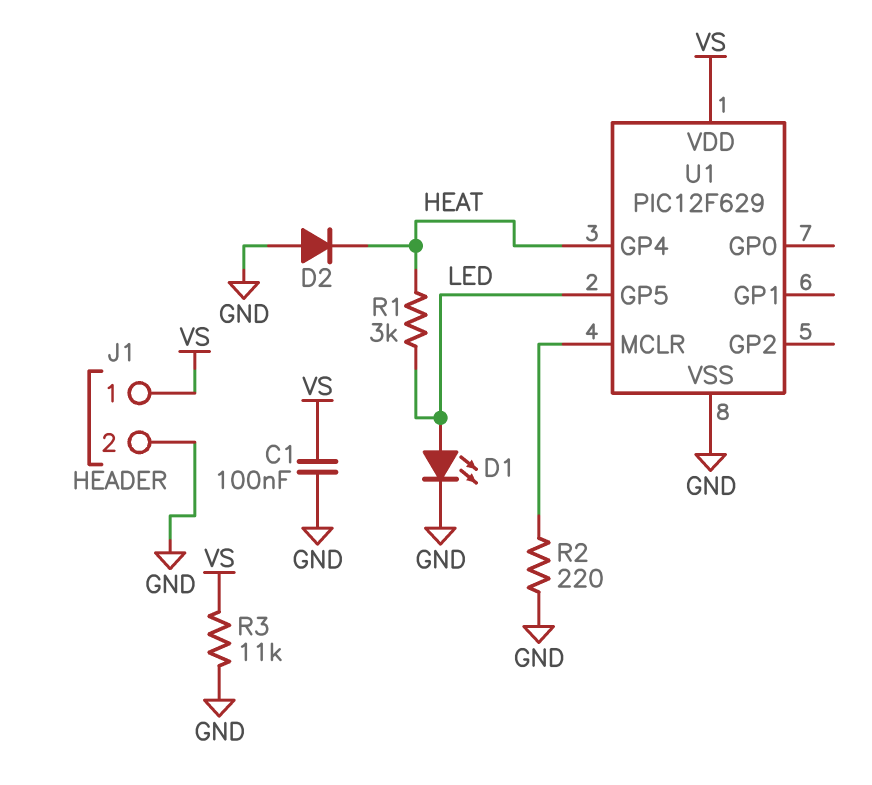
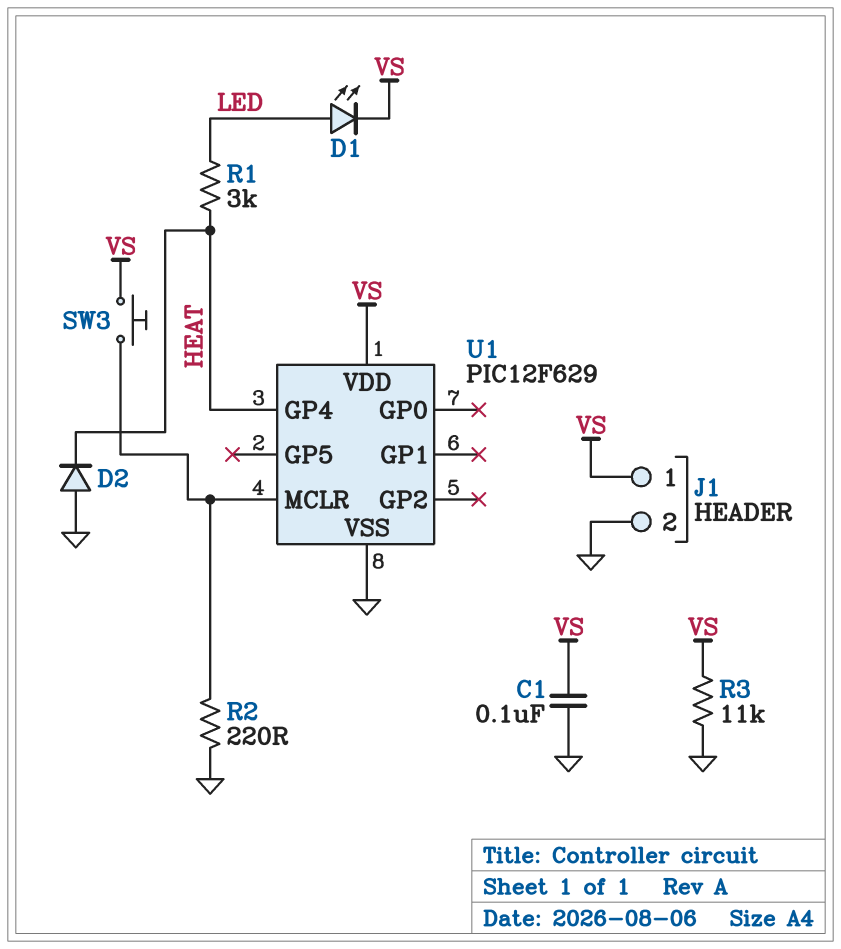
D1: LED (A LED, K GND) -> LED (A LED, K VS)
SW3: none -> button (U1/MCLR, VS)
U1 pin GP5: LED -> none

